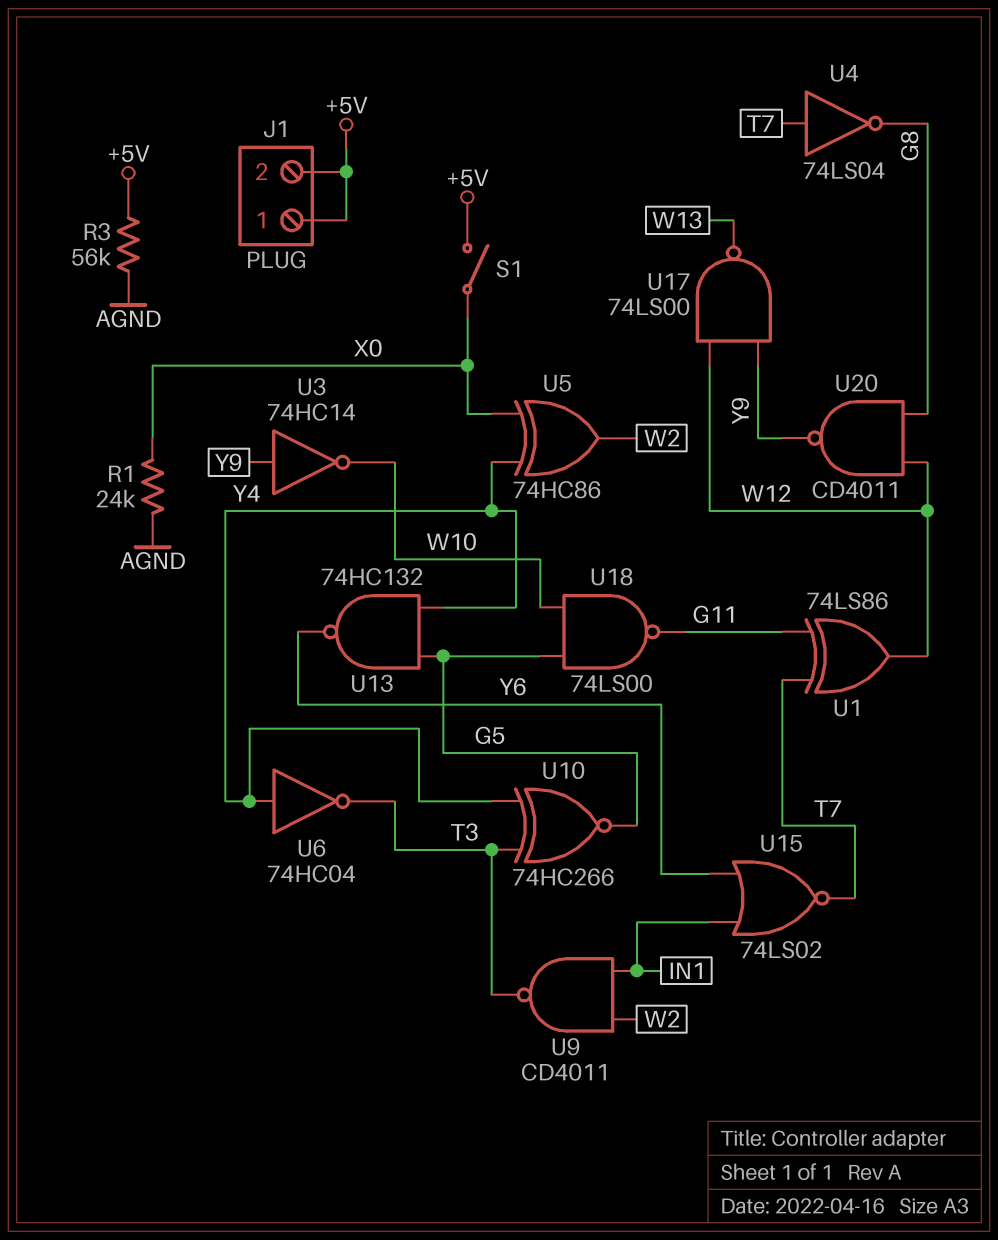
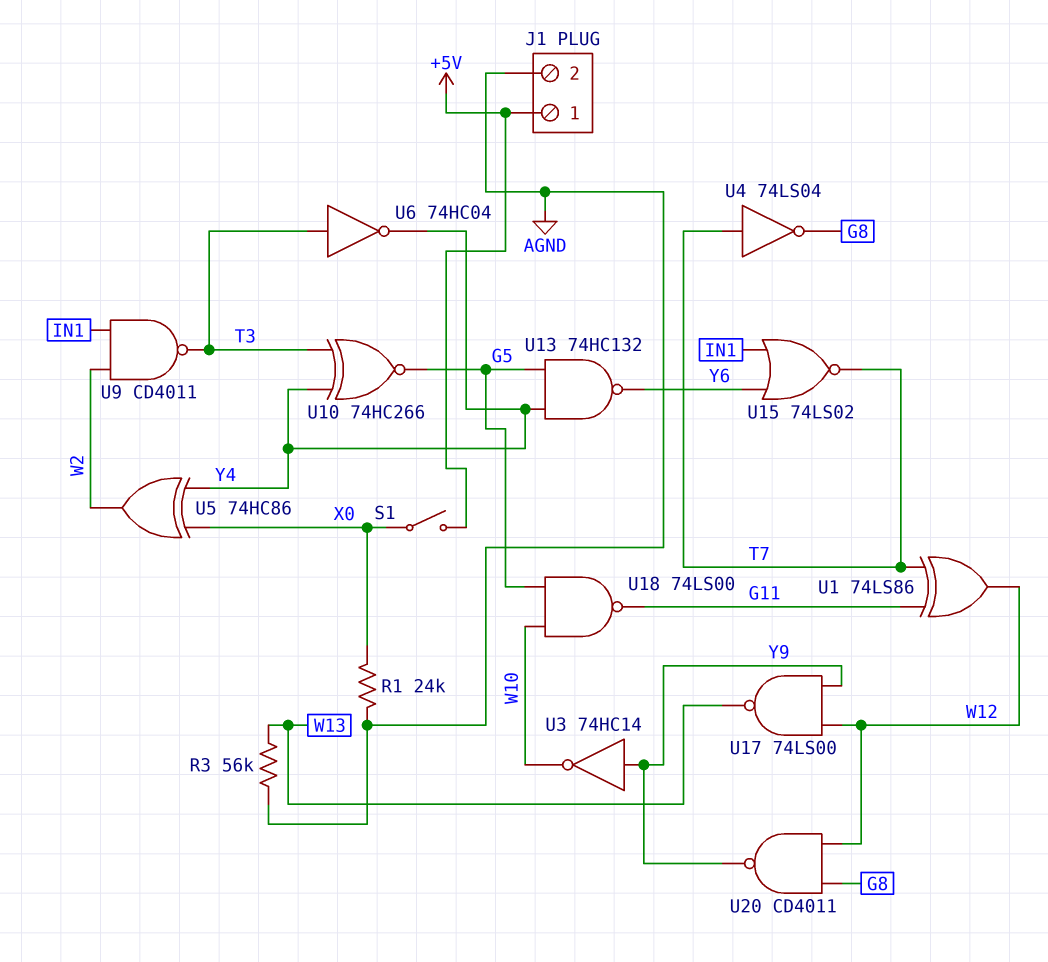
J1 pin 2: +5V -> AGND
R3: 56k (+5V, AGND) -> 56k (AGND, W13)
U6: NOT 74HC04 (in Y4, out T3) -> NOT 74HC04 (in T3, out Y4)

